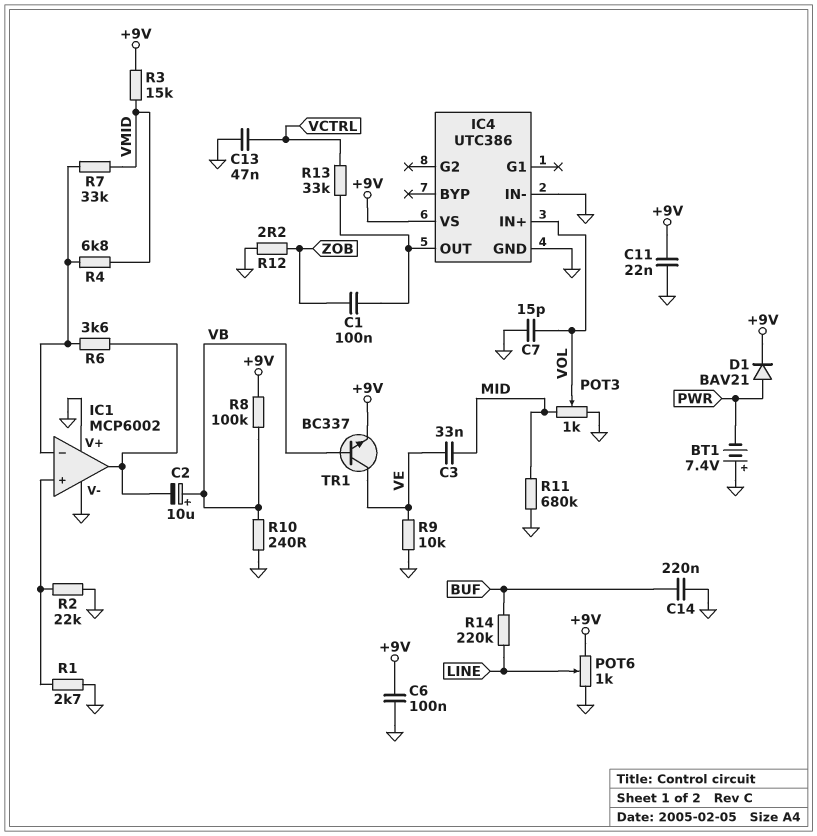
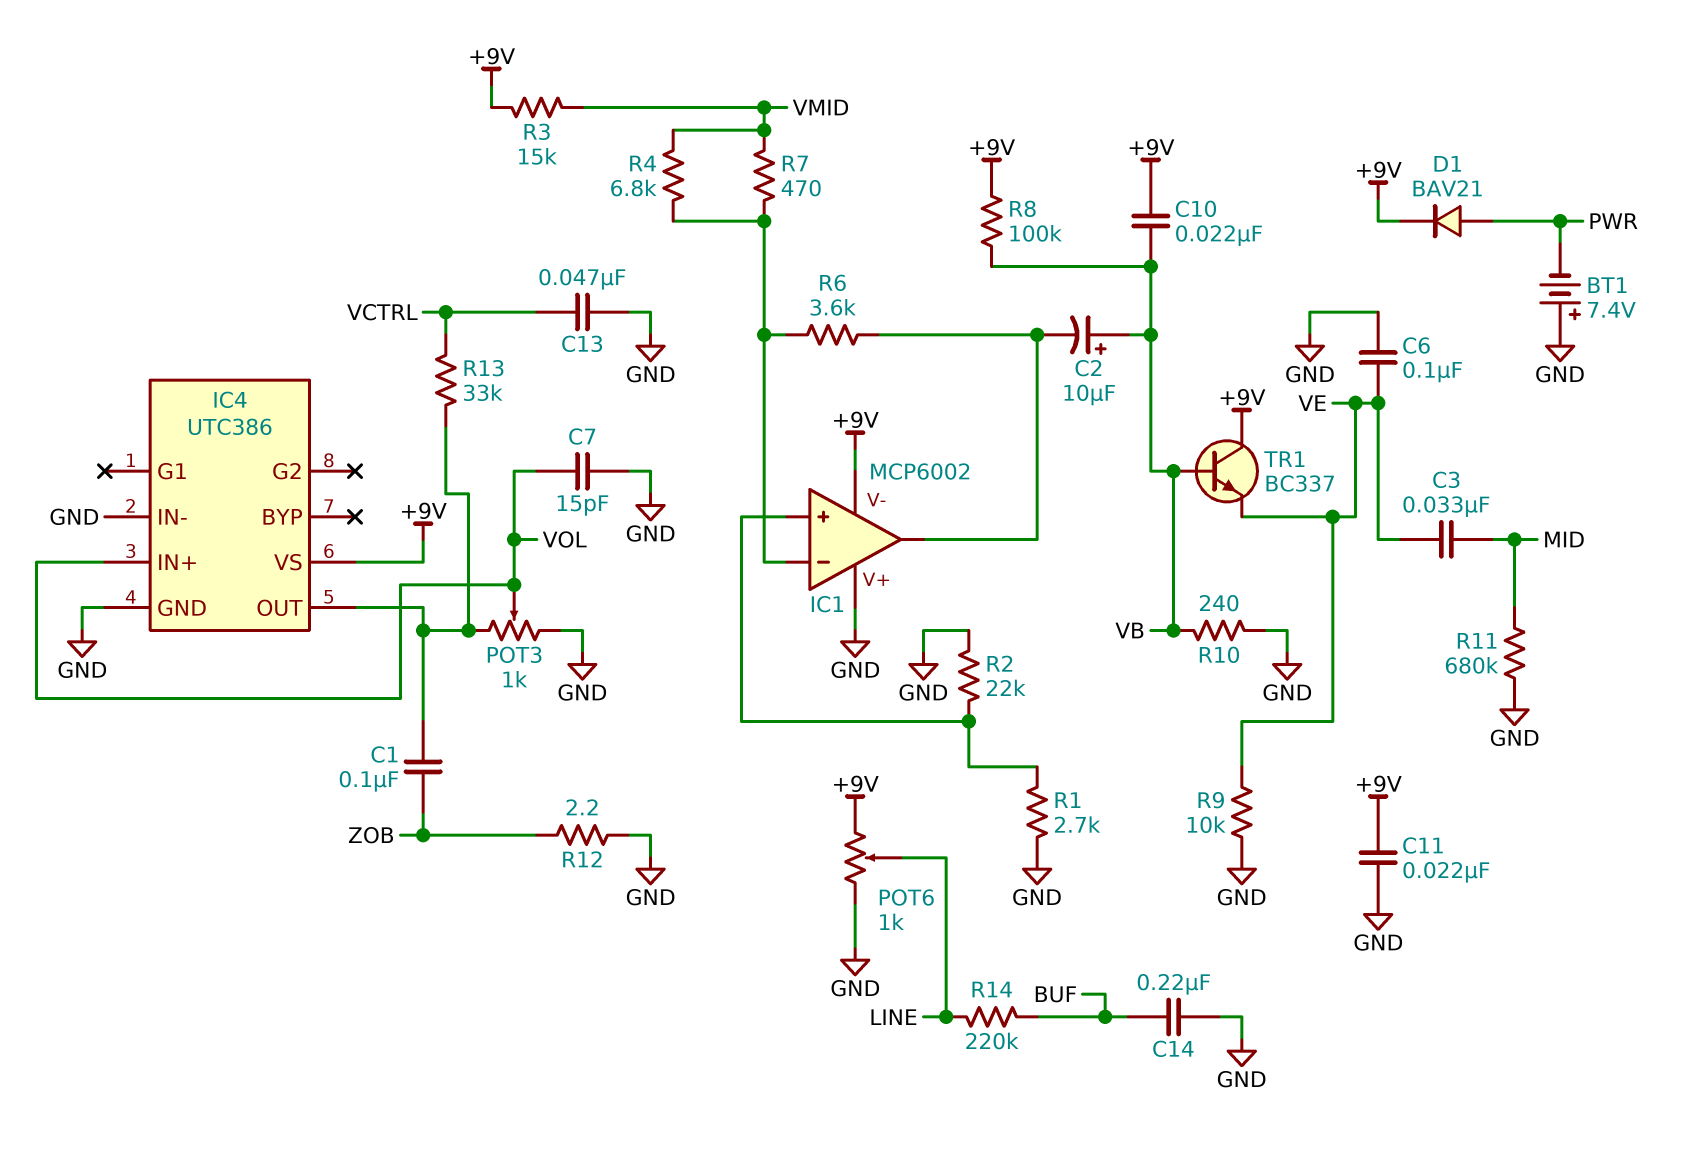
C6: 100nF (+9V, GND) -> 100nF (GND, VE)
C10: none -> 22nF (+9V, VB)
IC1 pin V-: GND -> +9V
POT3: 1k (GND, MID, wiper VOL) -> 1k (GND, IC4/OUT, wiper VOL)
R7: 33k (IC1/in-, VMID) -> 470 (IC1/in-, VMID)
TR1: NPN BC337 (B VB, C VE, E +9V) -> NPN BC337 (B VB, C +9V, E VE)

